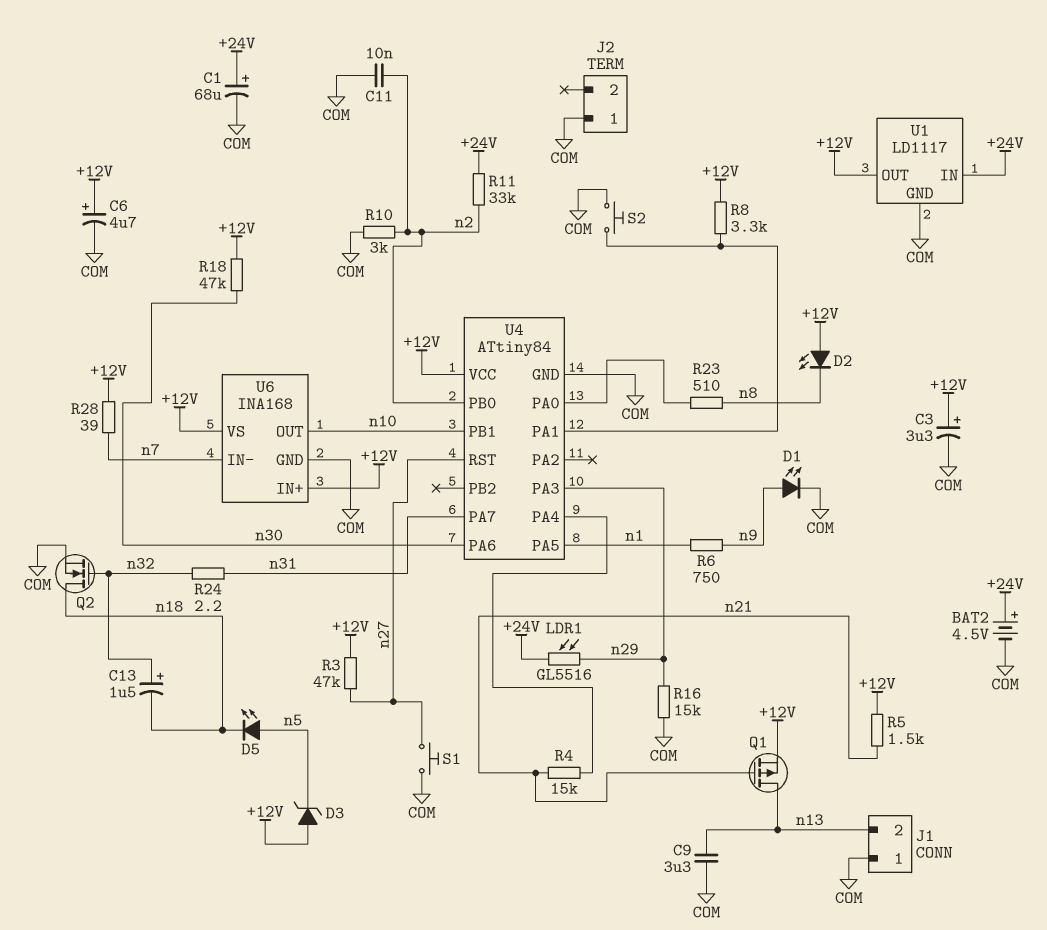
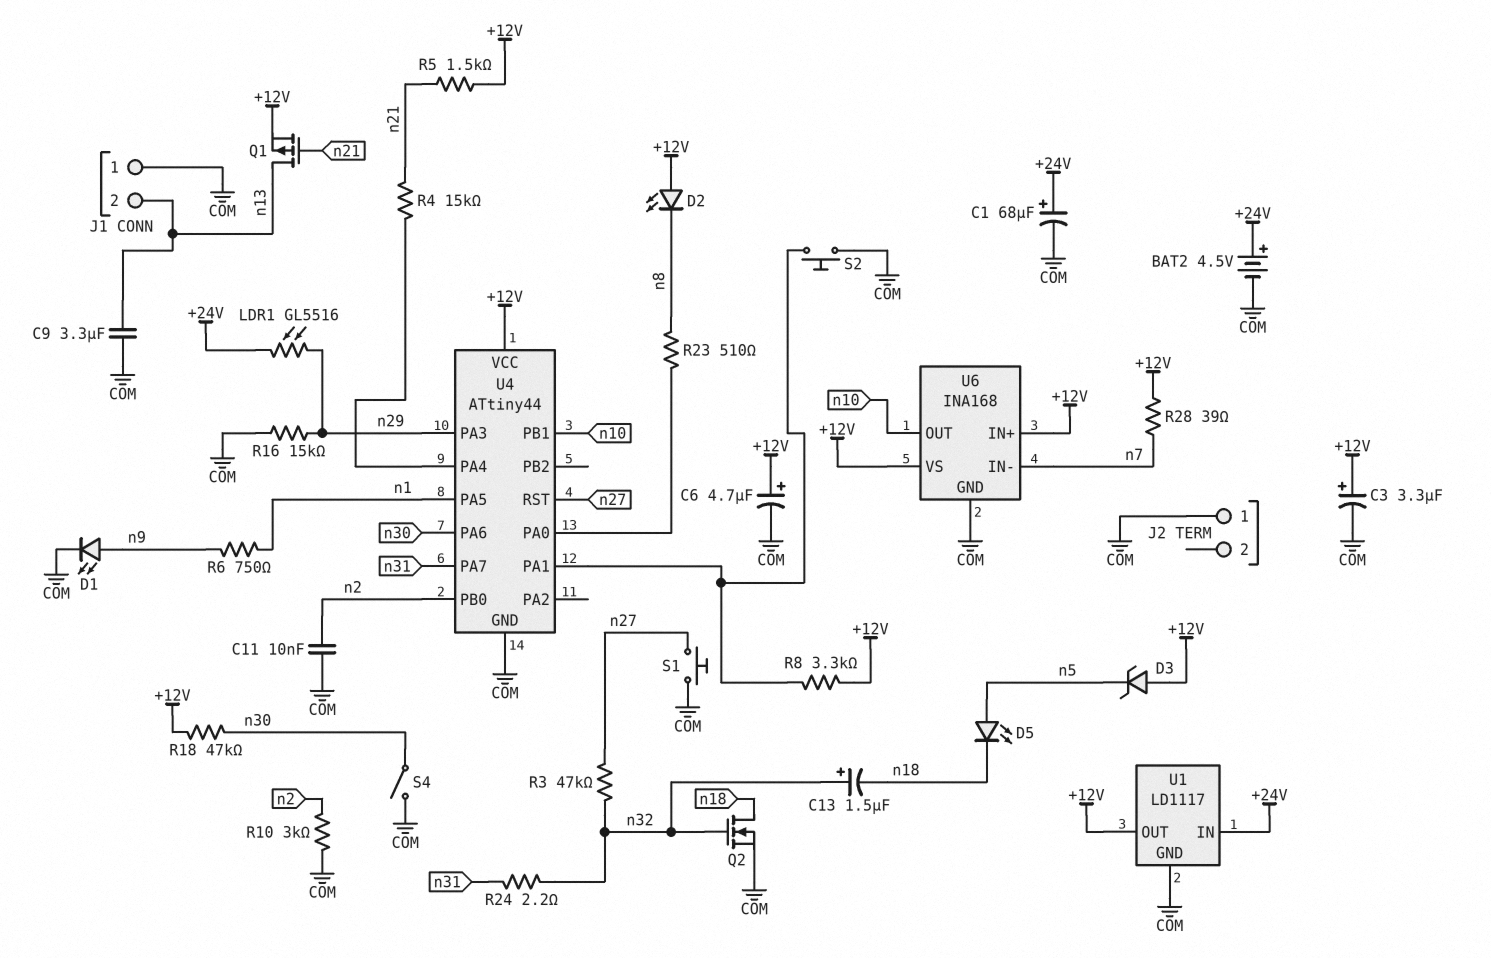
R3: 47k (+12V, n27) -> 47k (n27, n32)
R11: 33k (+24V, n2) -> none
S4: none -> switch (COM, n30)
U4: ATtiny84 -> ATtiny44

